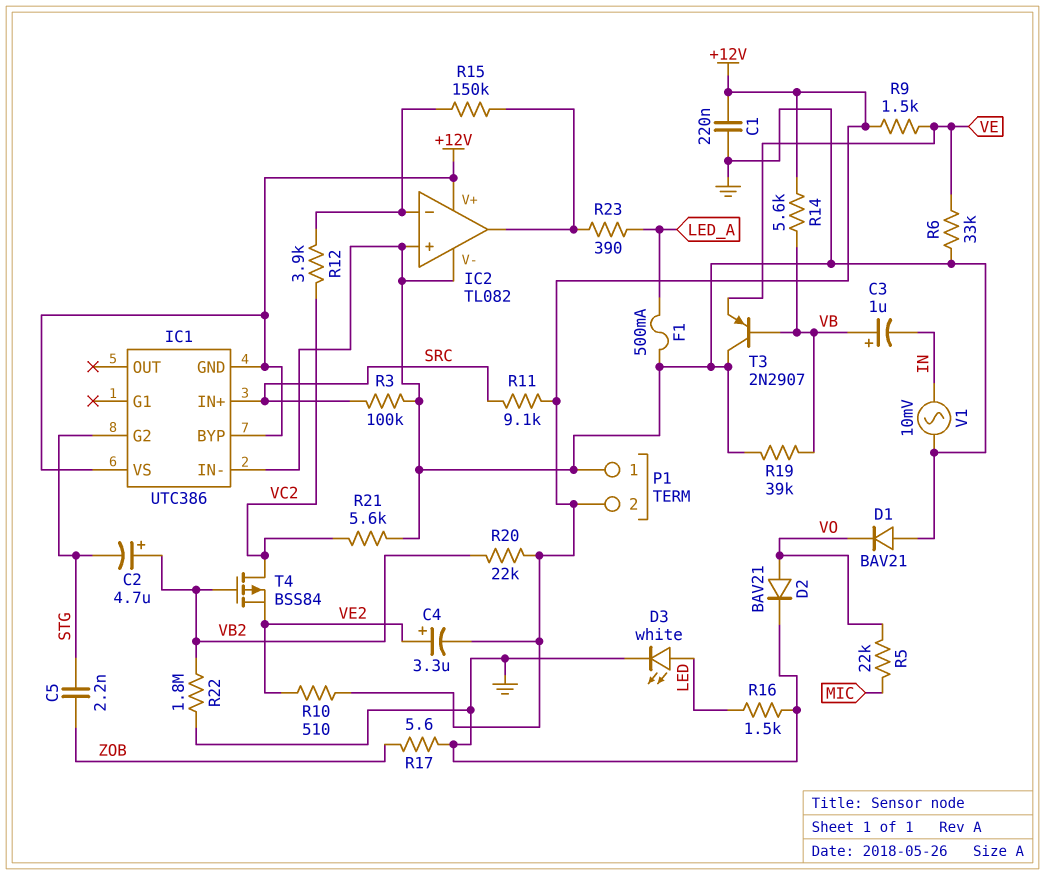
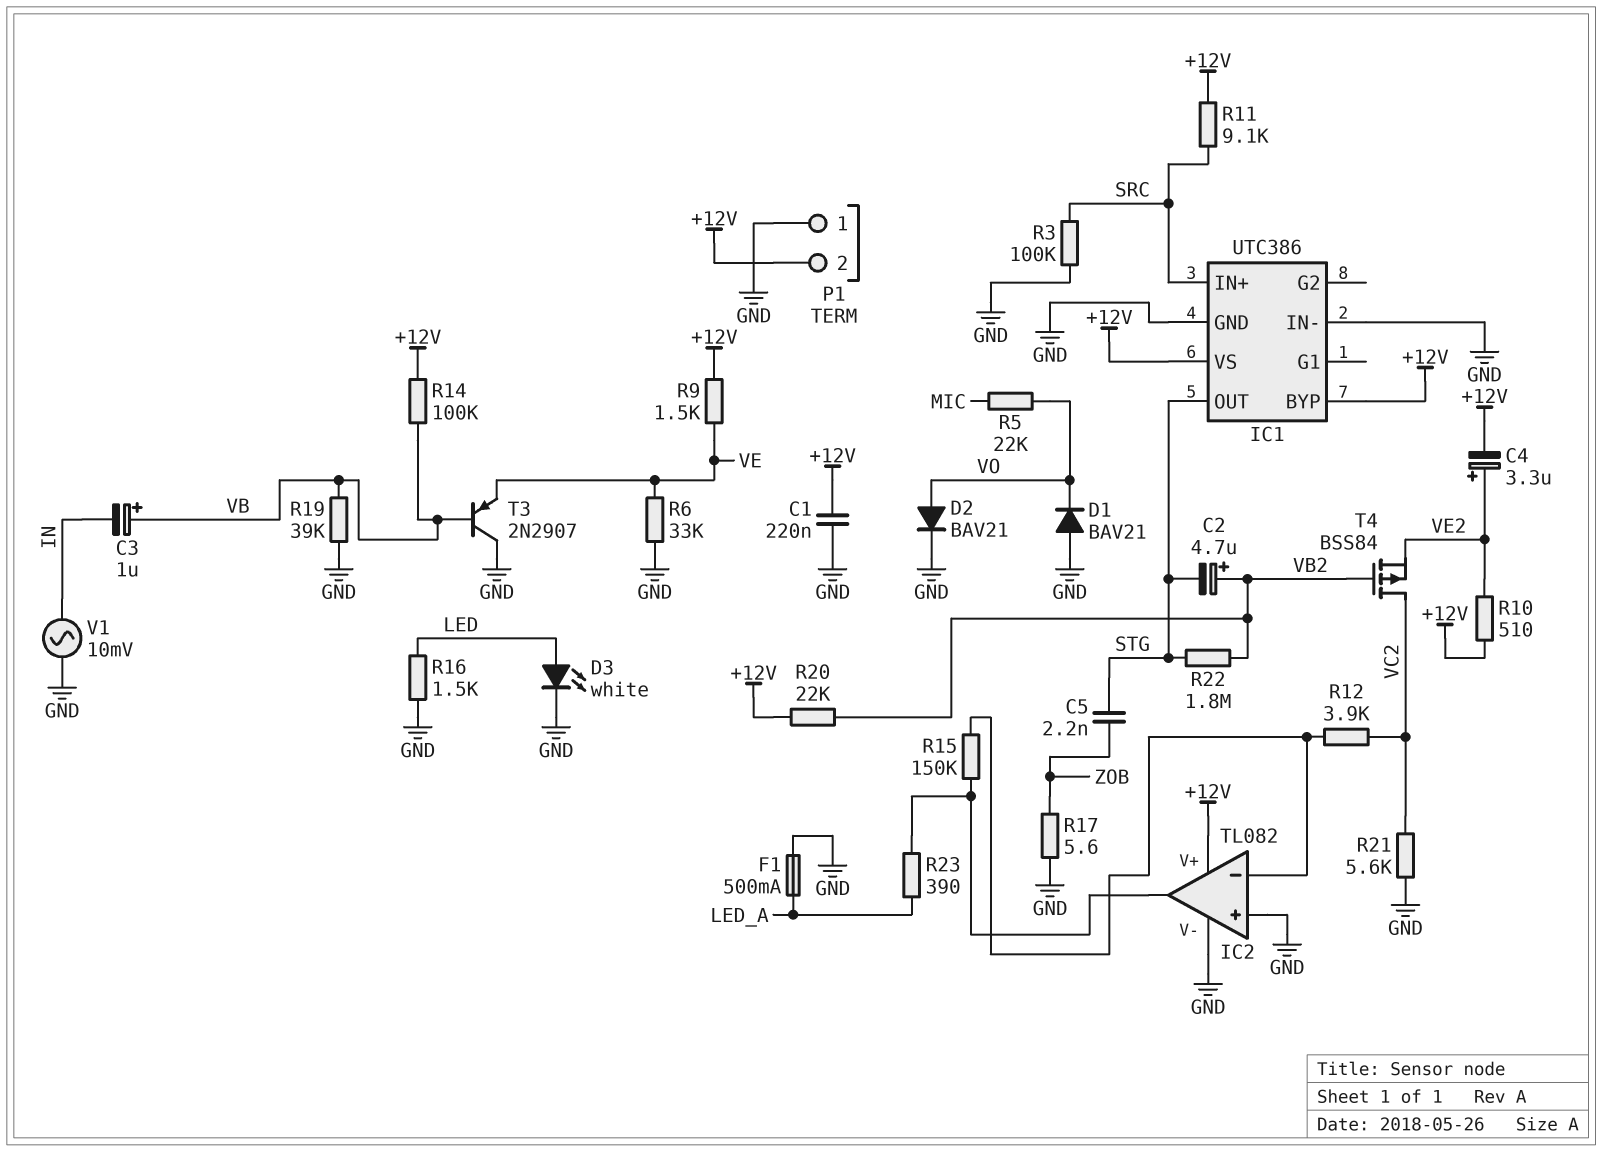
IC1 pin G2: STG -> none
IC1 pin GND: +12V -> GND
IC1 pin OUT: none -> STG
R14: 5.6k (+12V, VB) -> 100k (+12V, VB)
R22: 1.8M (GND, VB2) -> 1.8M (STG, VB2)

